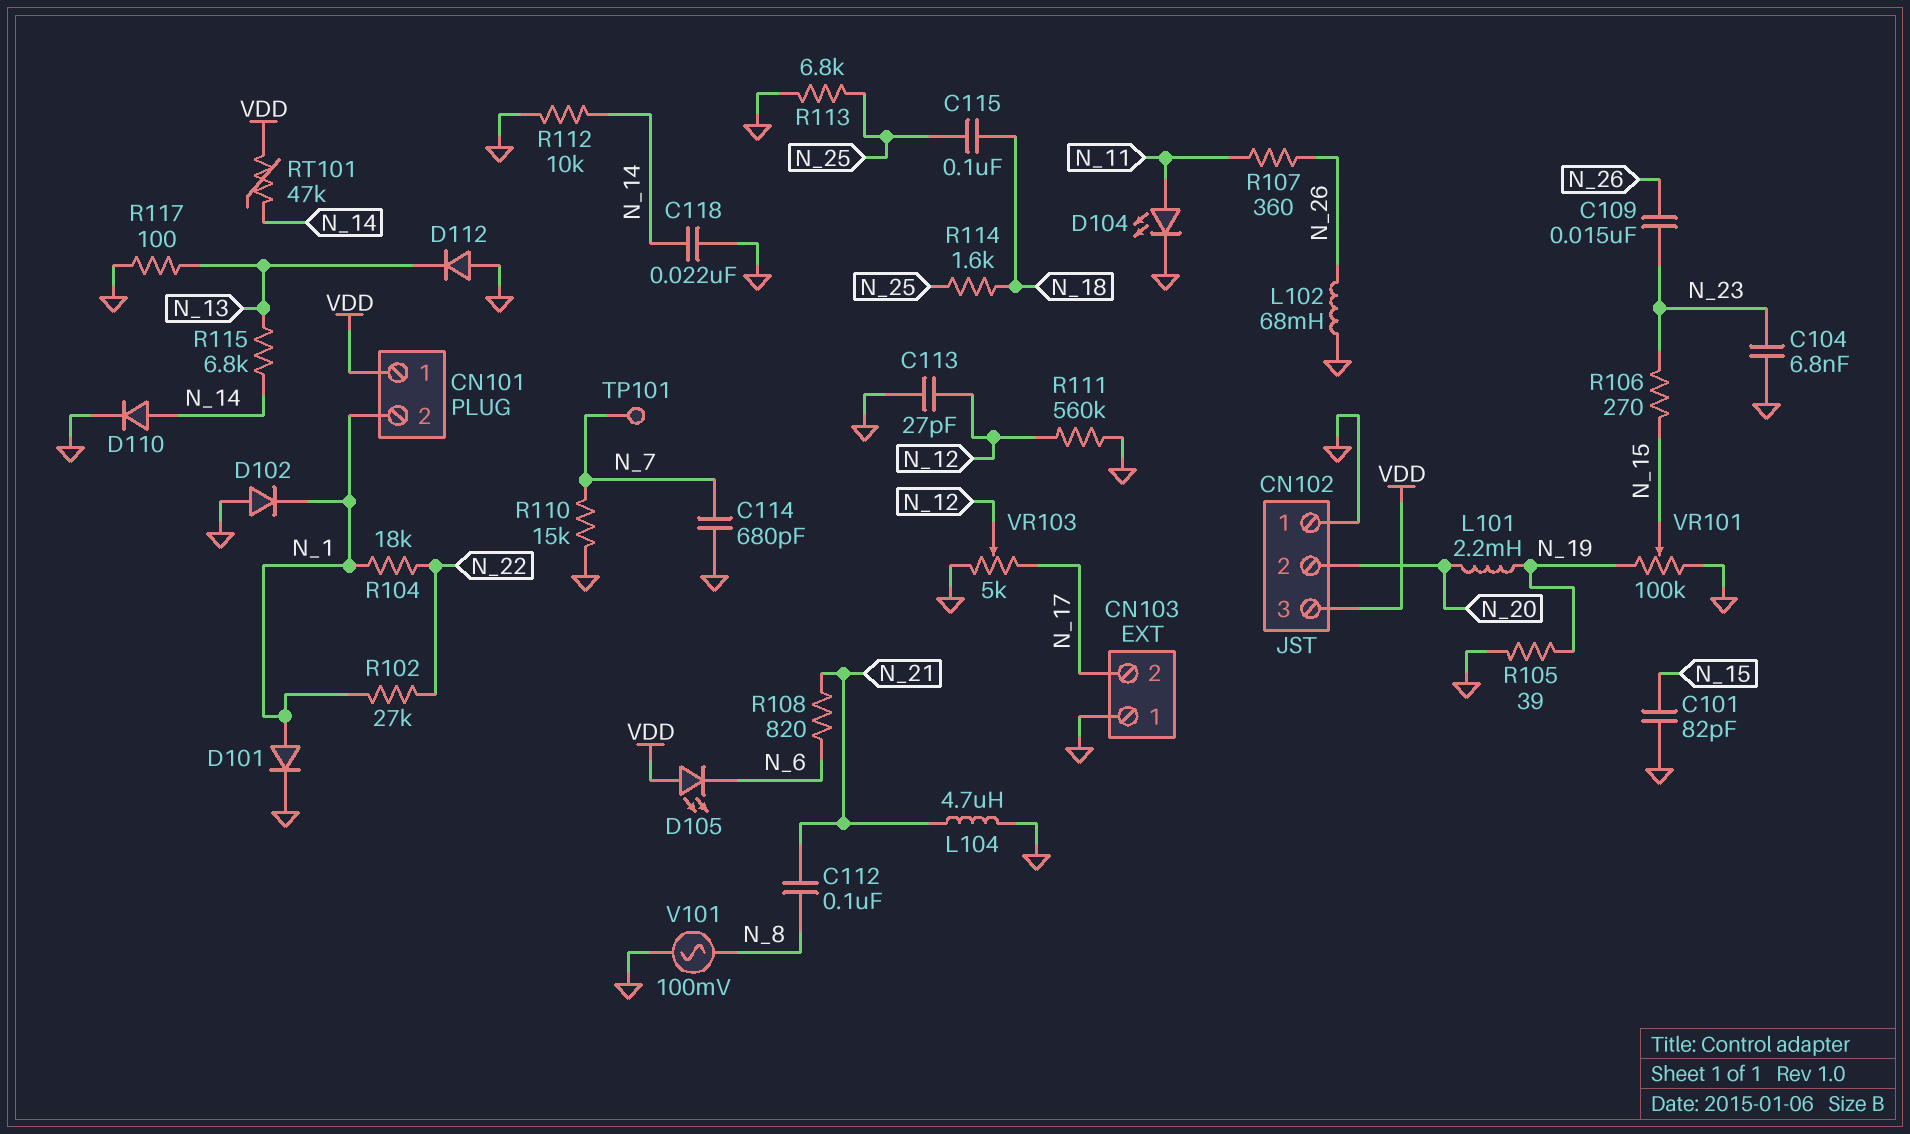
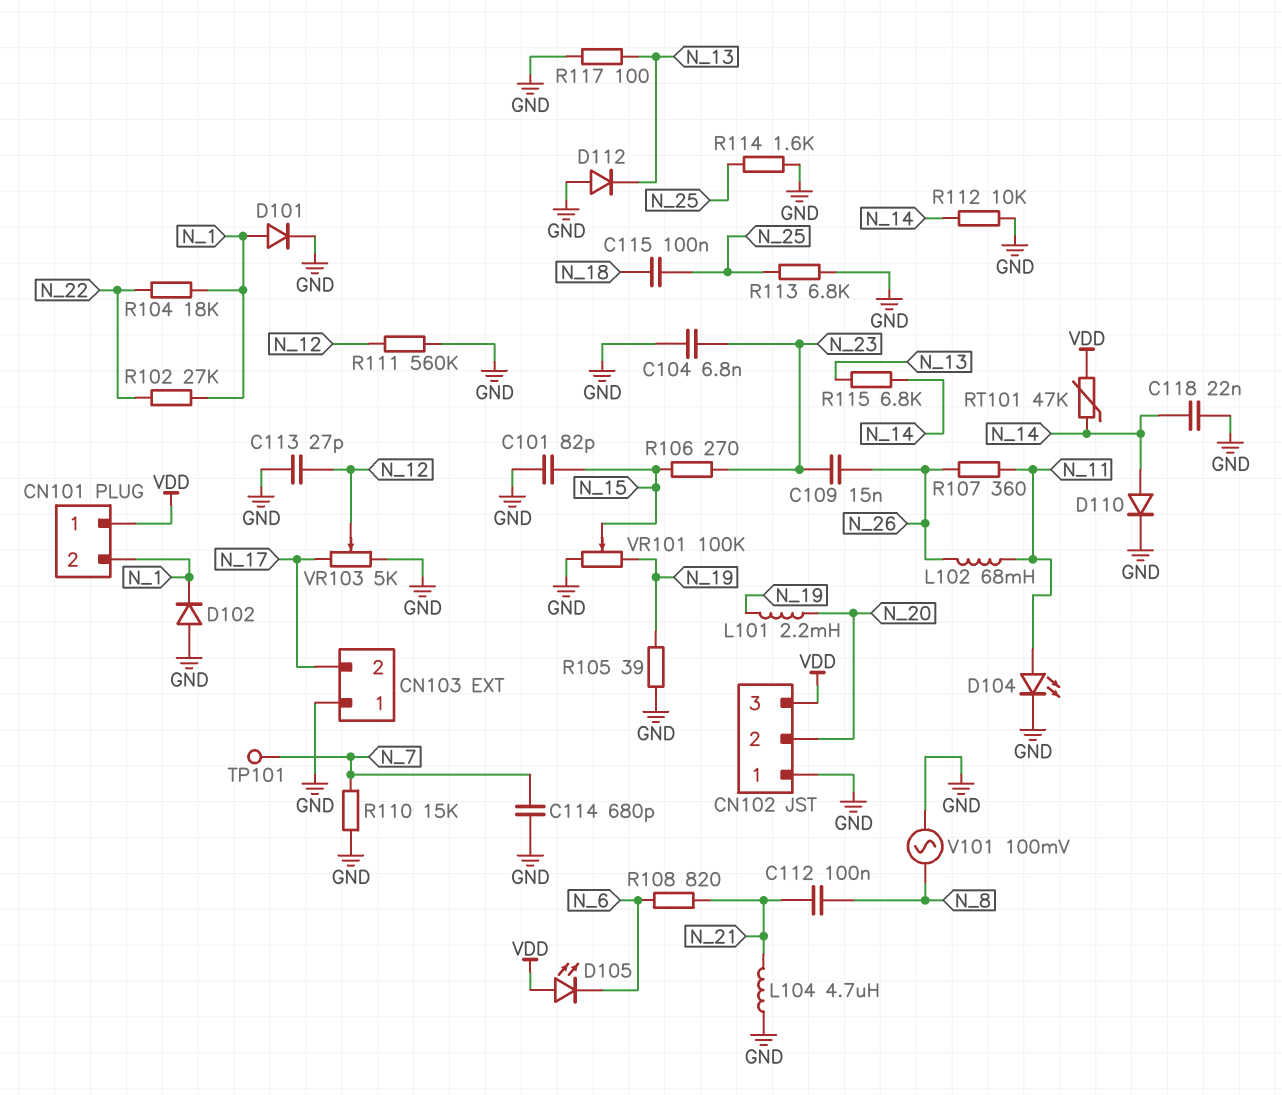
L102: 68mH (GND, N_26) -> 68mH (N_11, N_26)
R114: 1.6k (N_18, N_25) -> 1.6k (GND, N_25)

